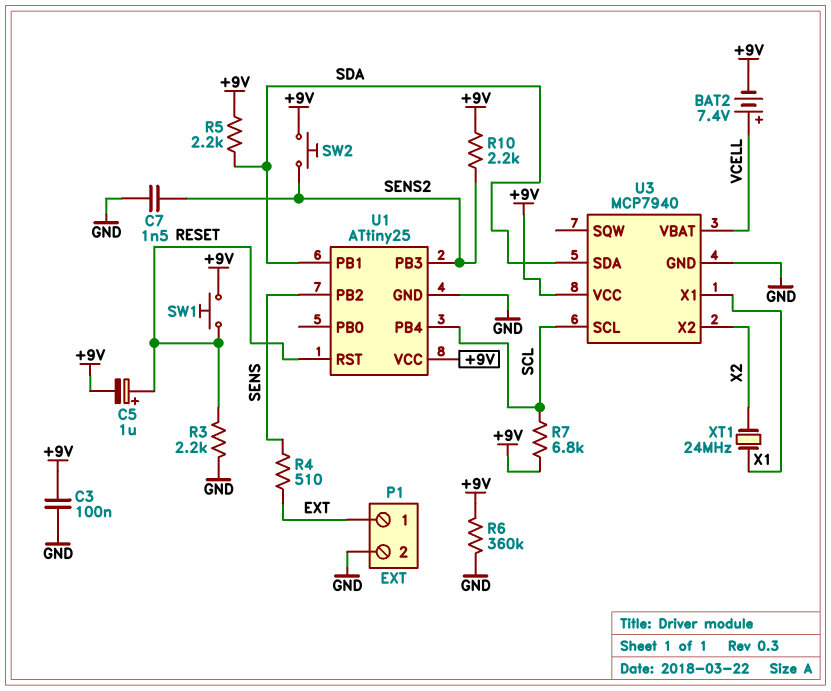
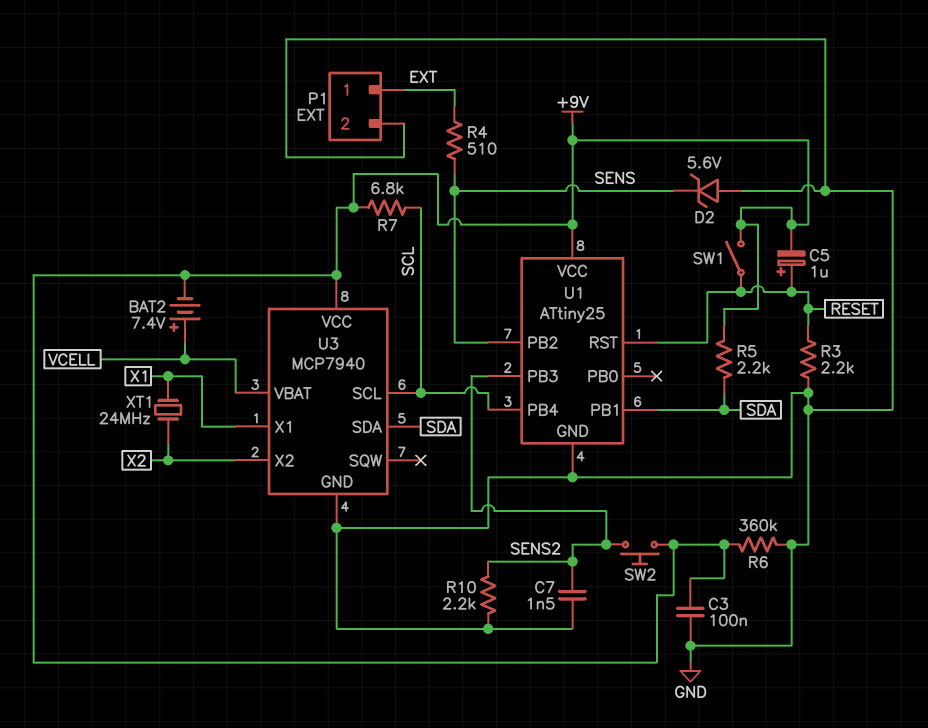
D2: none -> zener 5.6V (A GND, K SENS)
R10: 2.2k (+9V, SENS2) -> 2.2k (GND, SENS2)
SW1: button (+9V, RESET) -> switch (+9V, RESET)

